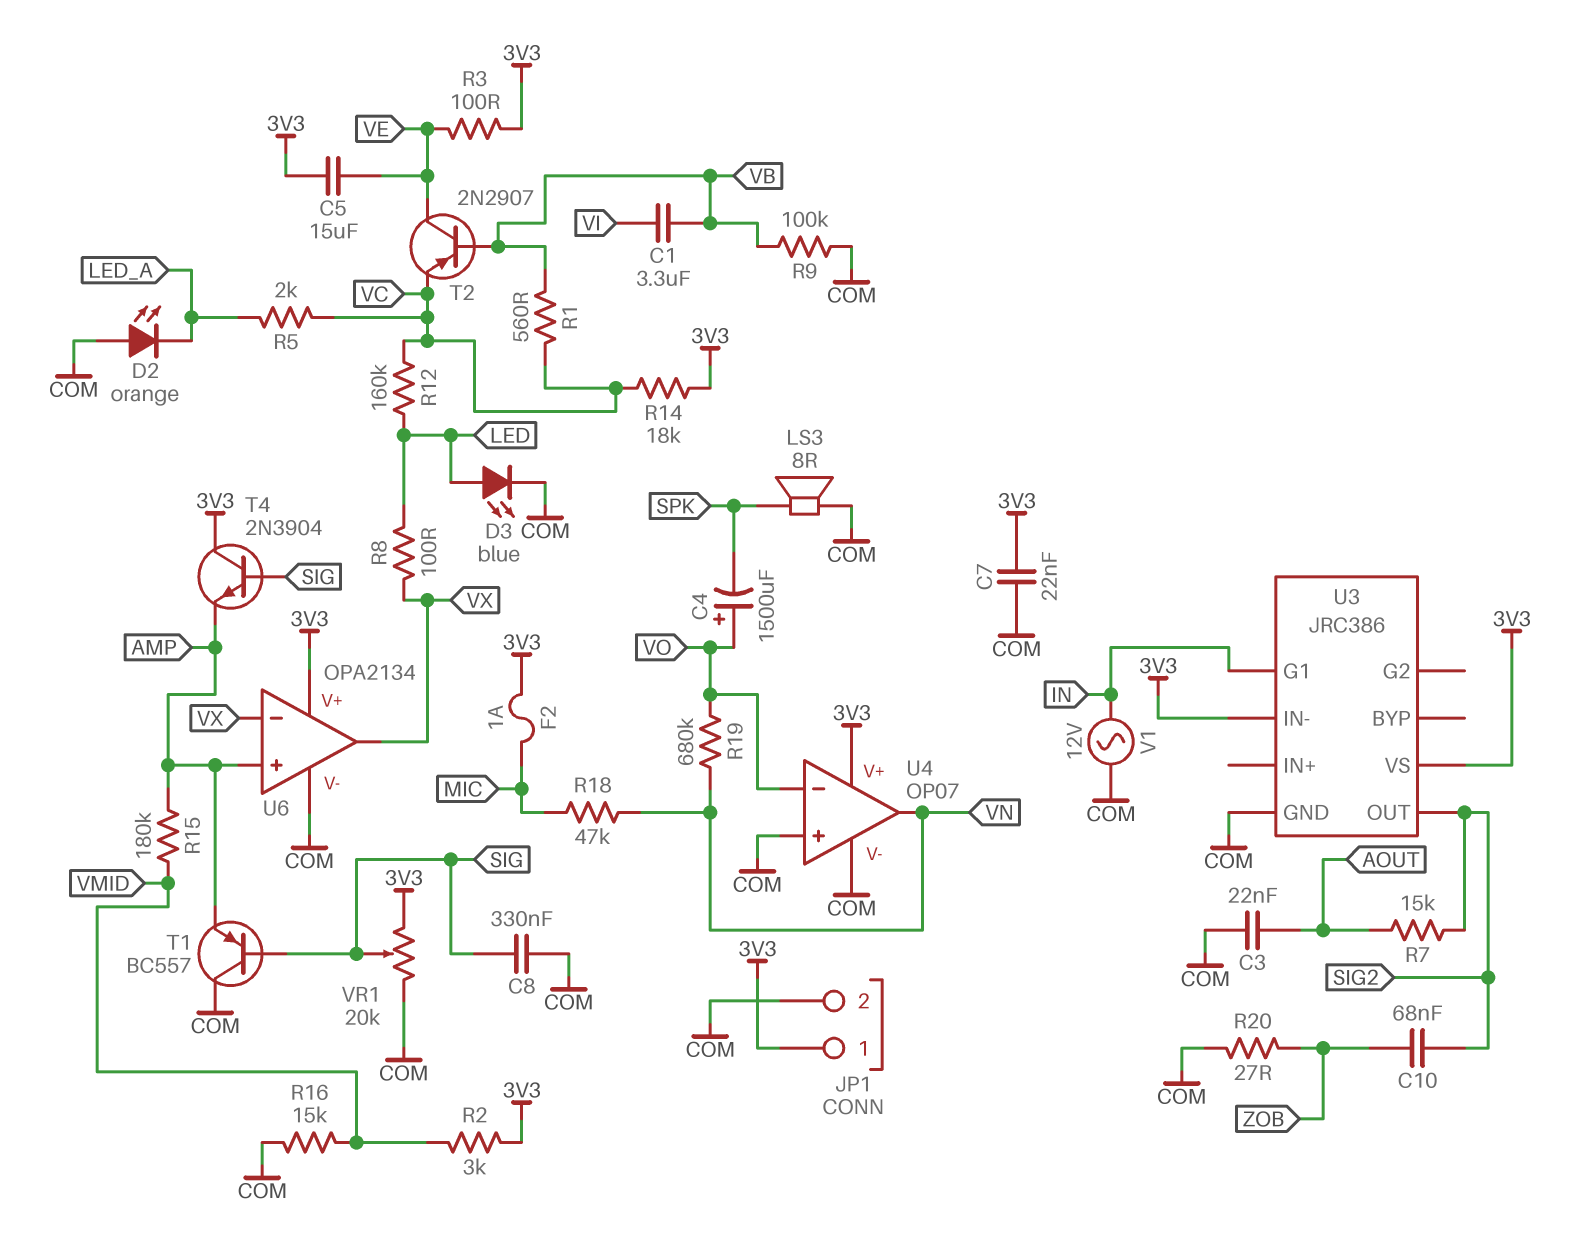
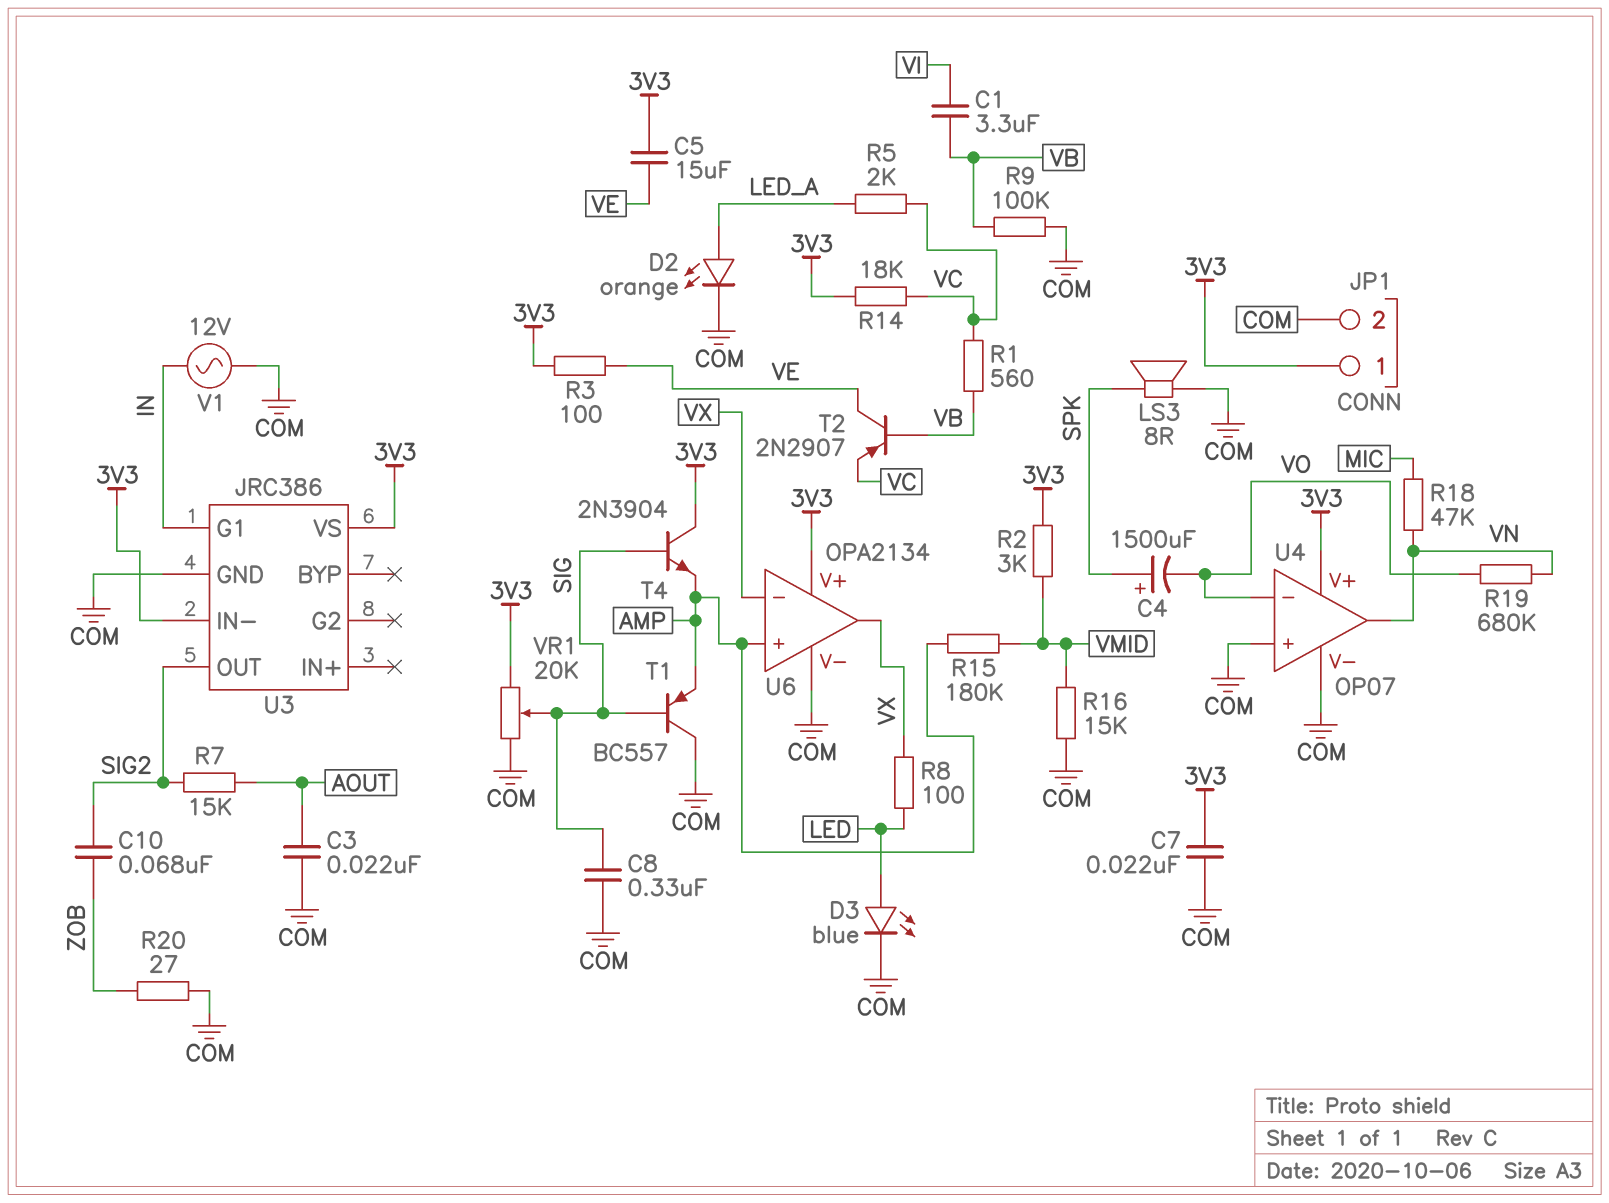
C4: 1500uF (plus VO, minus SPK) -> 1500uF (plus SPK, minus VO)
D2: LED orange (A COM, K LED_A) -> LED orange (A LED_A, K COM)
F2: 1A (3V3, MIC) -> none
R12: 160k (LED, VC) -> none

